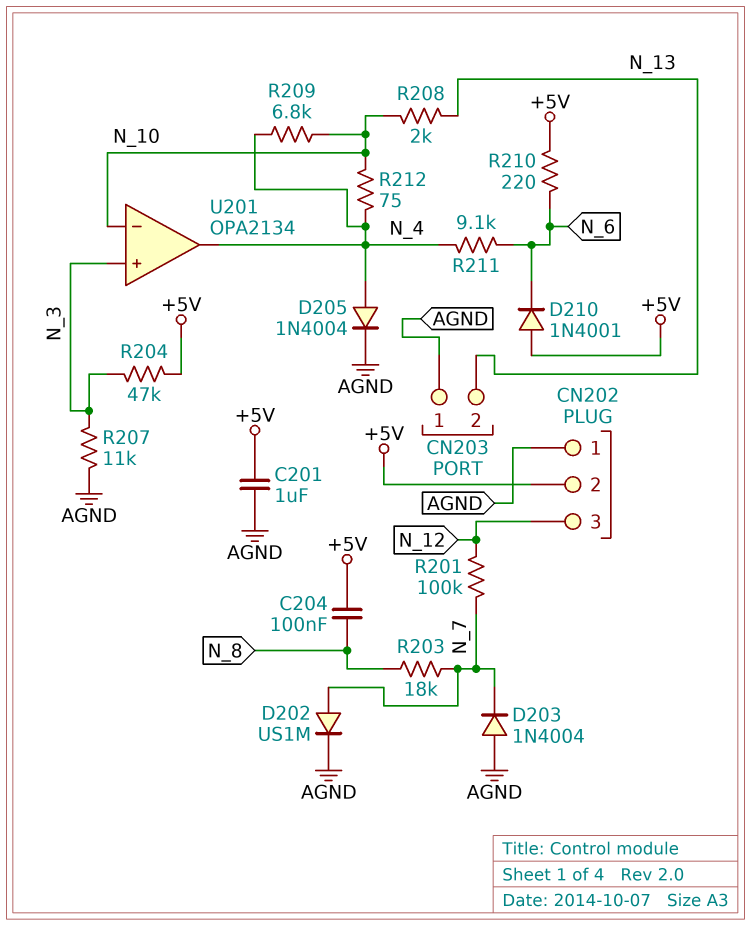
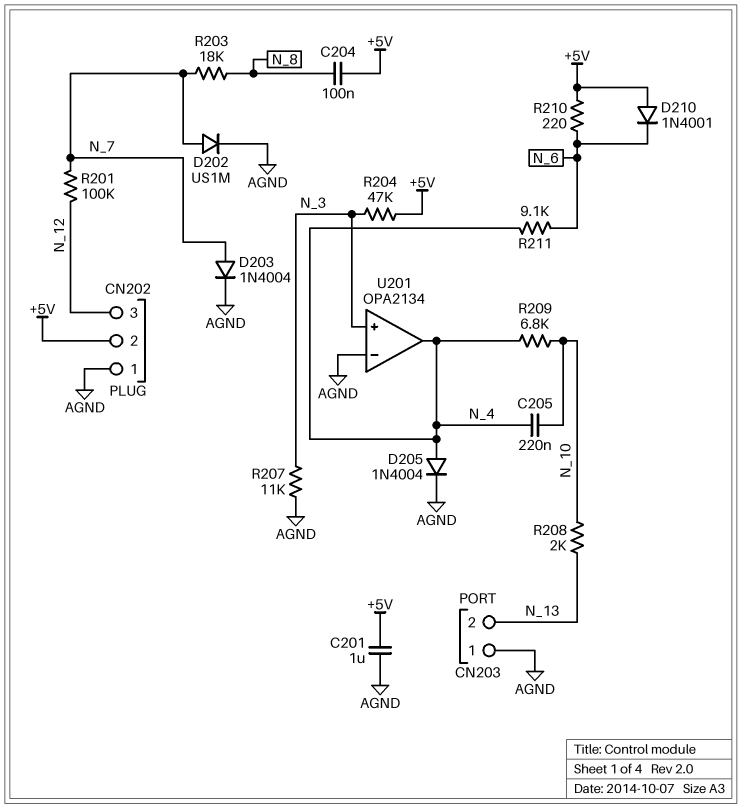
C205: none -> 220nF (N_4, N_10)
D203: diode 1N4004 (A AGND, K N_7) -> diode 1N4004 (A N_7, K AGND)
R212: 75 (N_4, N_10) -> none
U201 pin in-: N_10 -> AGND

